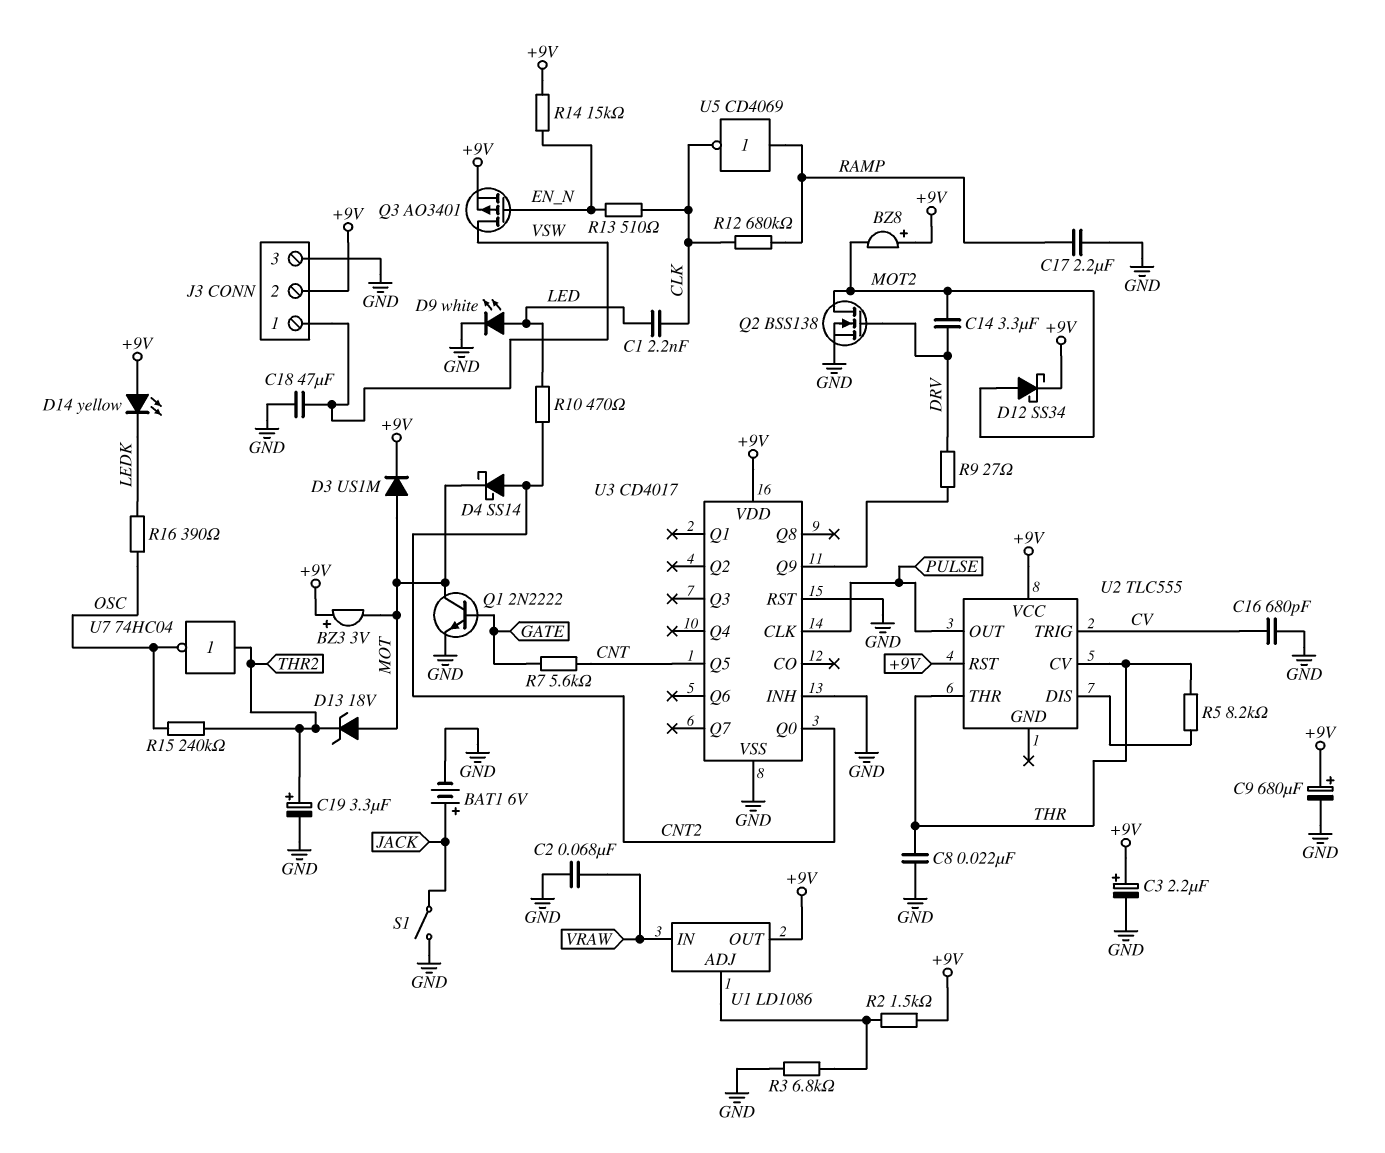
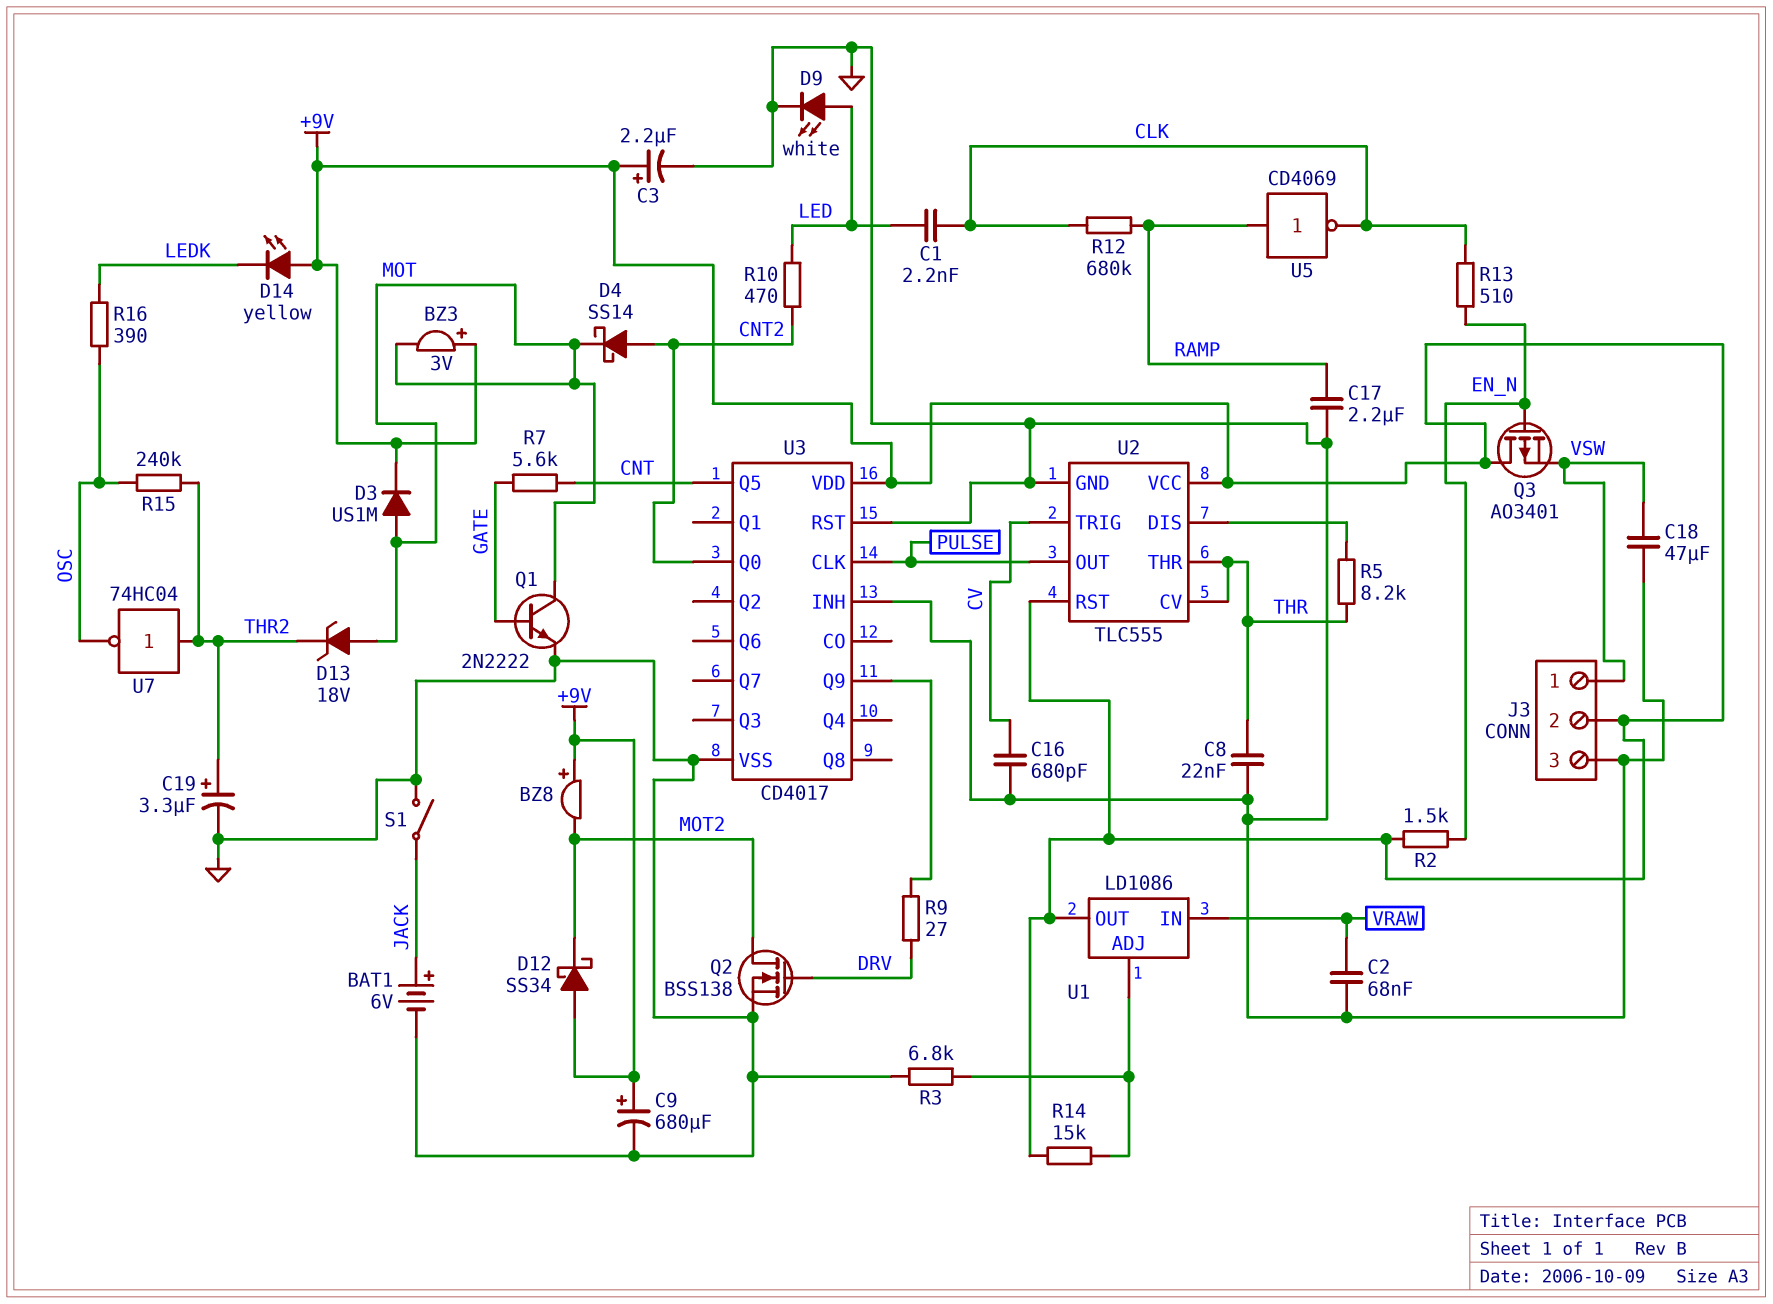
C14: 3.3uF (DRV, MOT2) -> none
D12: schottky SS34 (A MOT2, K +9V) -> schottky SS34 (A +9V, K MOT2)
Q3: PMOS AO3401 (G EN_N, D VSW, S +9V) -> PMOS AO3401 (G EN_N, D +9V, S VSW)
R2: 1.5k (+9V, U1/ADJ) -> 1.5k (+9V, EN_N)
R14: 15k (+9V, EN_N) -> 15k (+9V, U1/ADJ)
U2 pin GND: none -> GND

